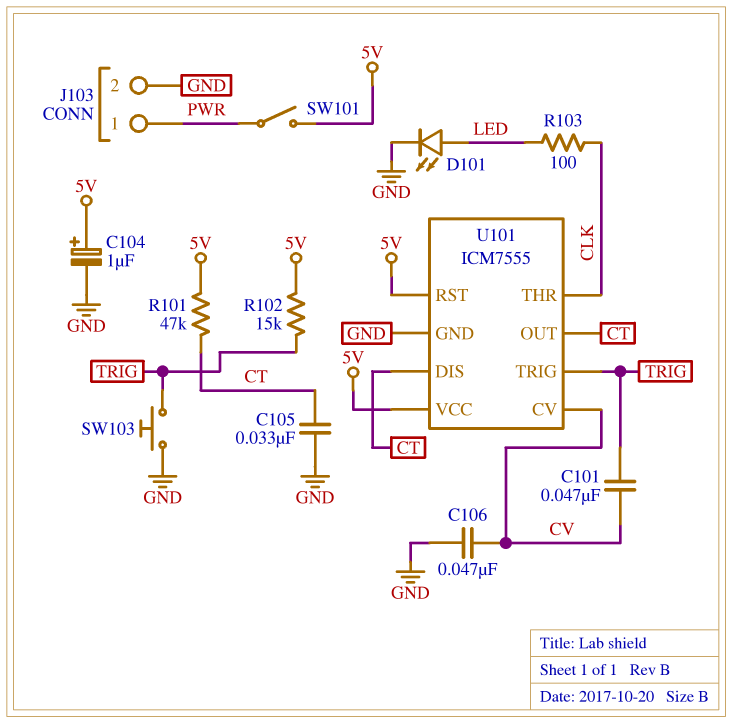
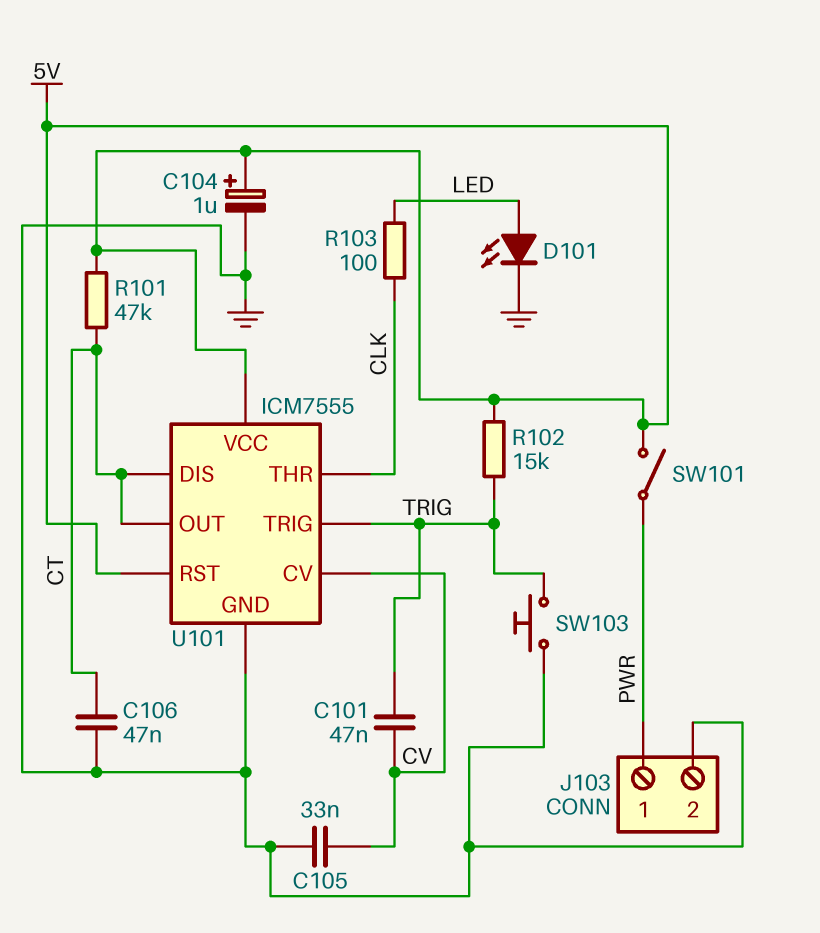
C105: 33nF (CT, GND) -> 33nF (CV, GND)
C106: 47nF (CV, GND) -> 47nF (CT, GND)

